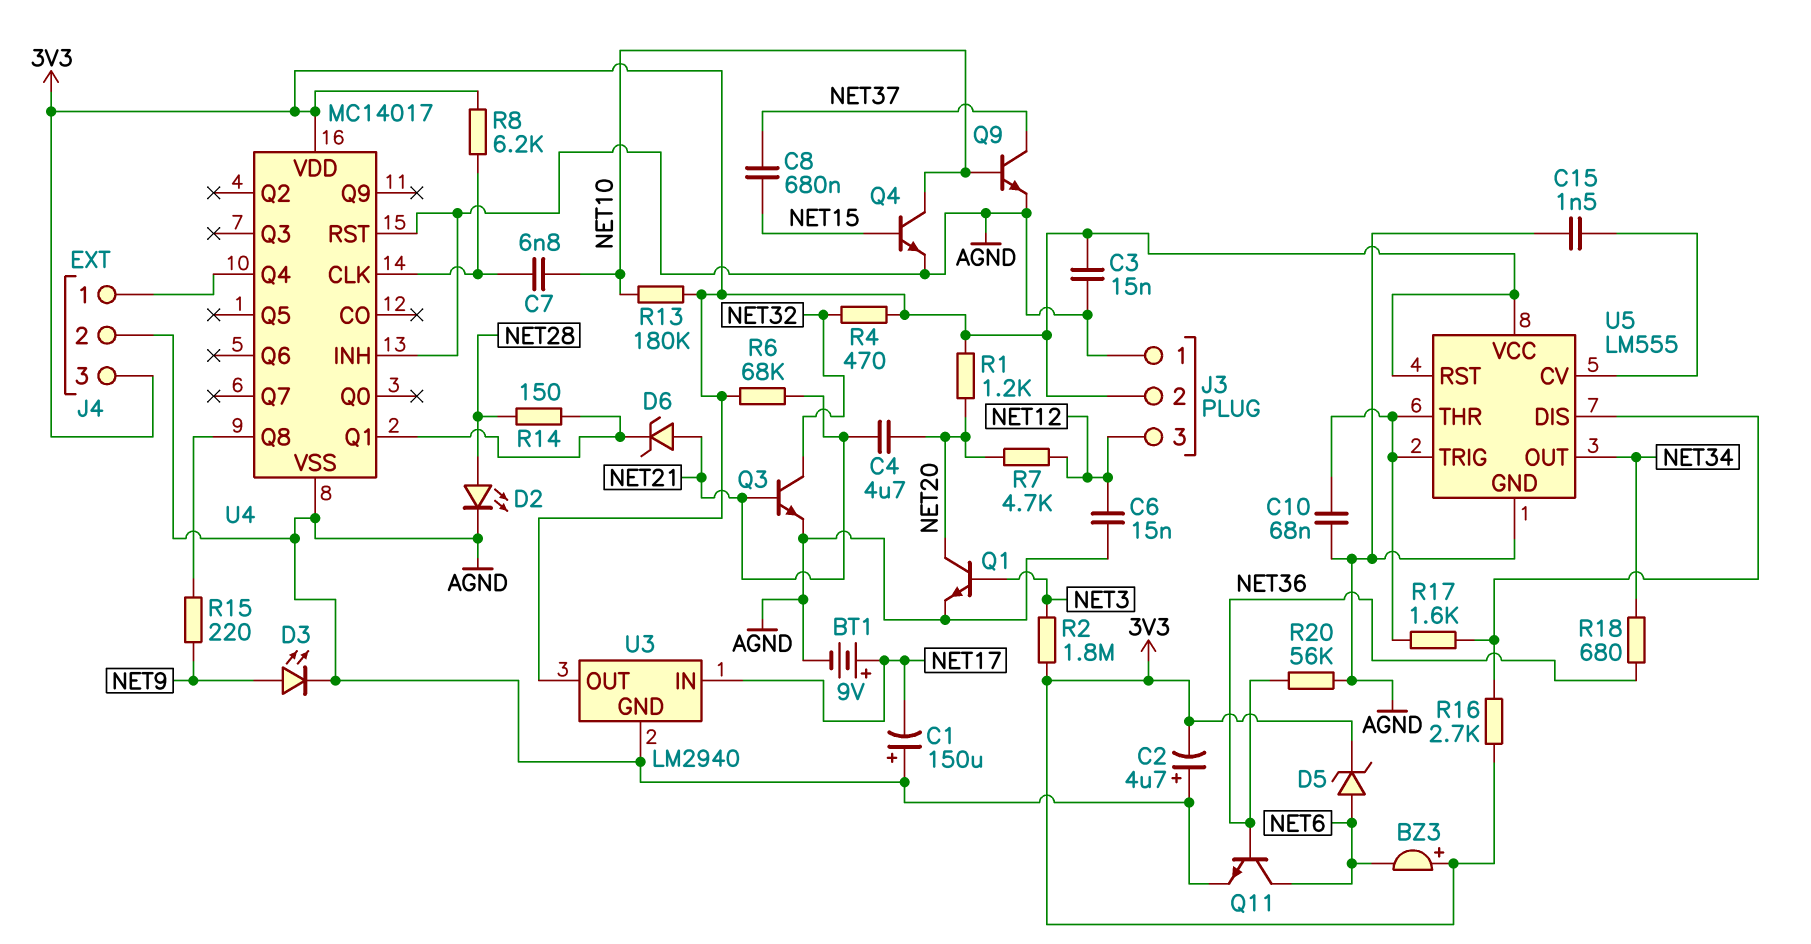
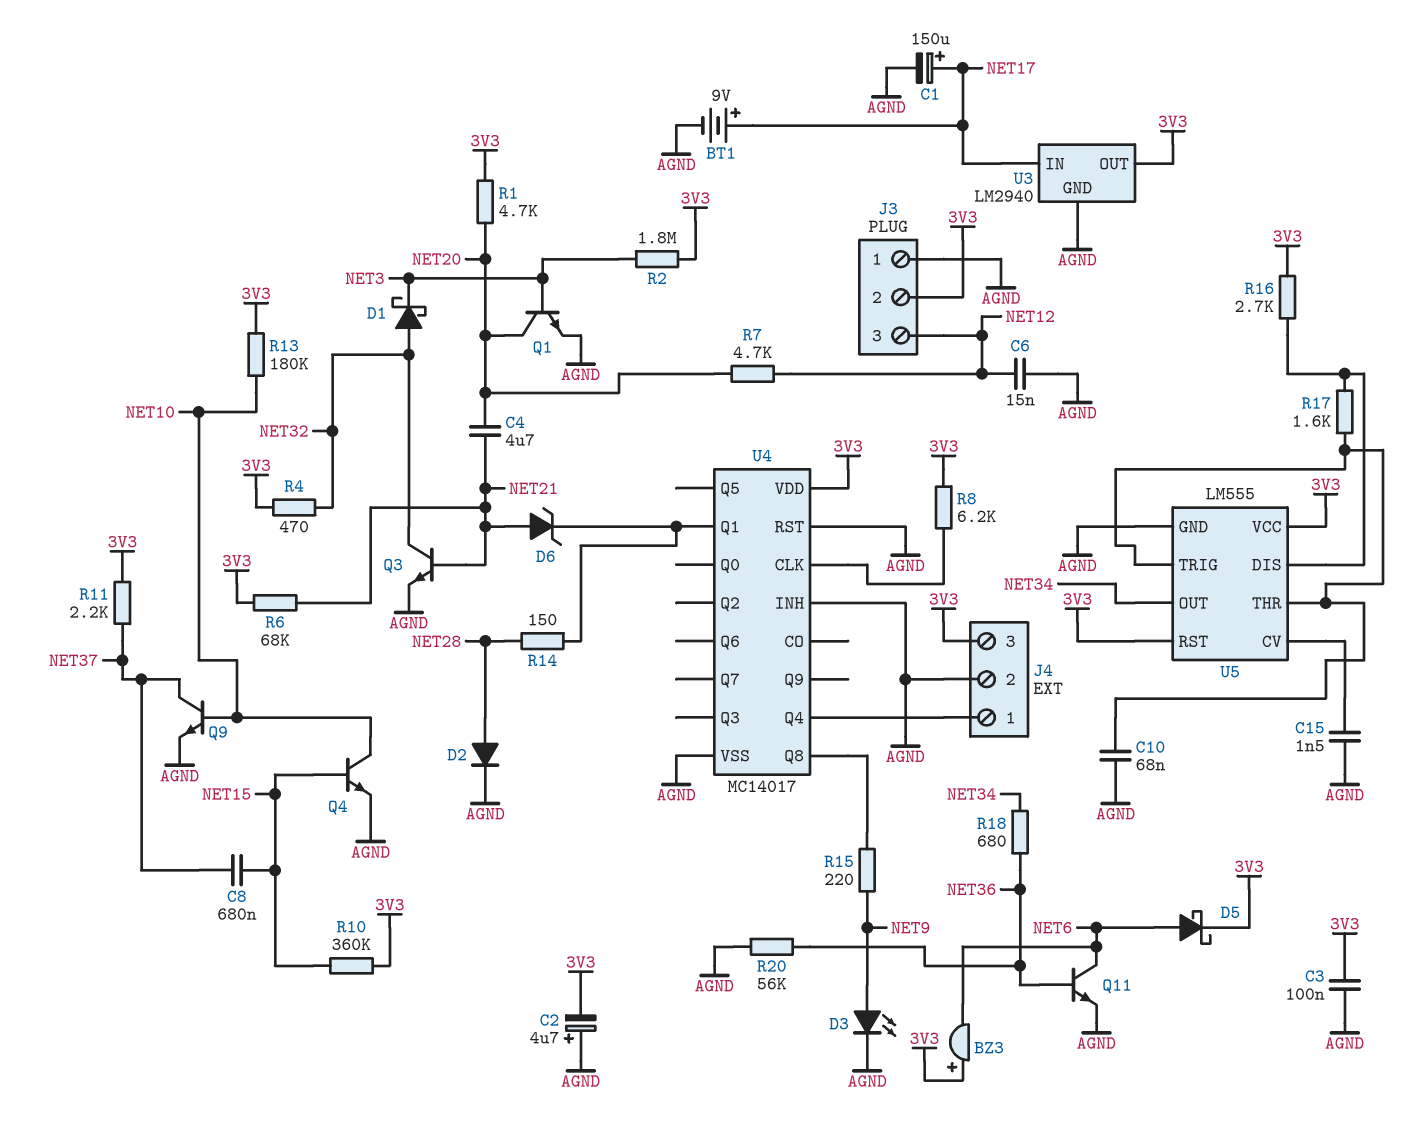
C1: 150uF (plus AGND, minus NET17) -> 150uF (plus NET17, minus AGND)
C3: 15nF (3V3, AGND) -> 100nF (3V3, AGND)
C7: 6.8nF (NET10, U4/CLK) -> none
D1: none -> schottky (A NET32, K NET3)
D2: LED (A NET28, K AGND) -> diode (A NET28, K AGND)
D5: zener (A NET6, K 3V3) -> schottky (A NET6, K 3V3)
R1: 1.2k (3V3, NET20) -> 4.7k (3V3, NET20)
R10: none -> 360k (3V3, NET15)
R11: none -> 2.2k (3V3, NET37)

